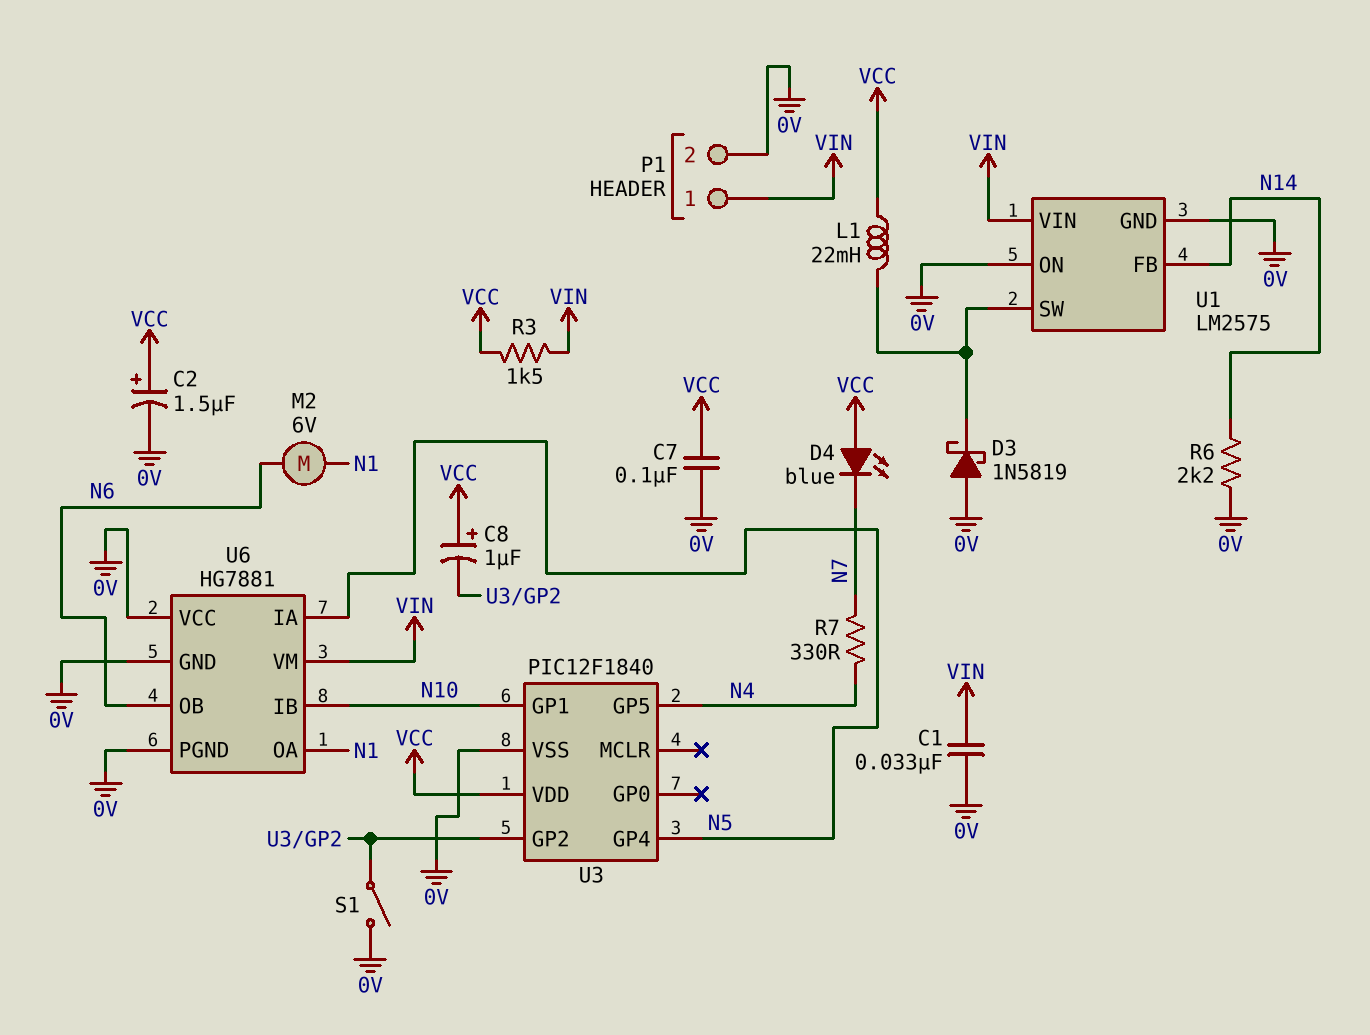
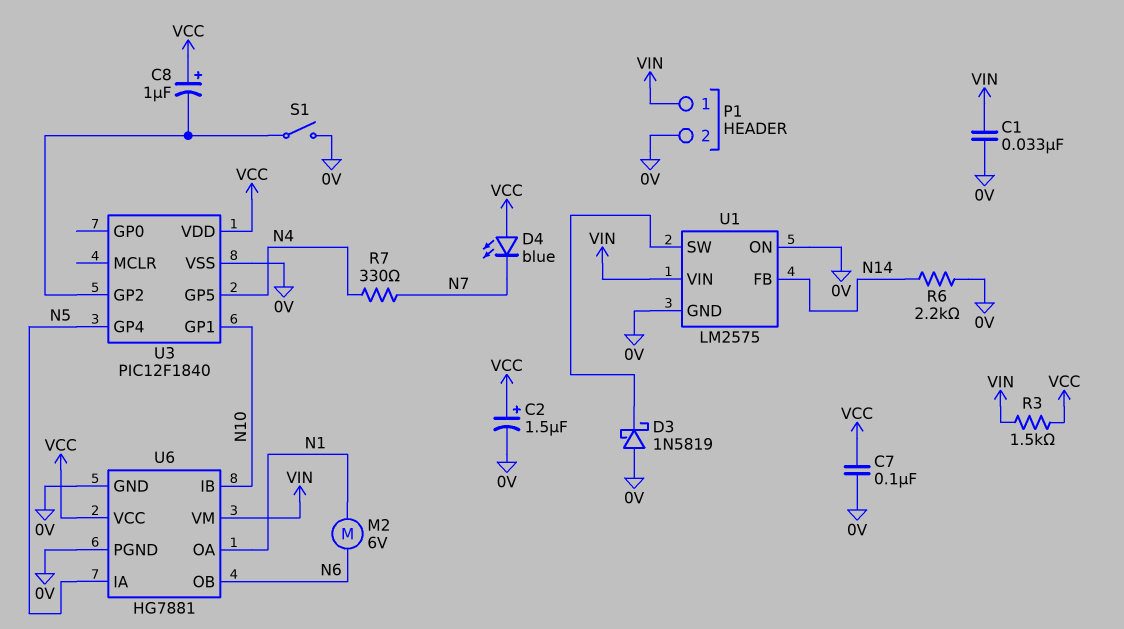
L1: 22mH (U1/SW, VCC) -> none
U6 pin VCC: 0V -> VCC

